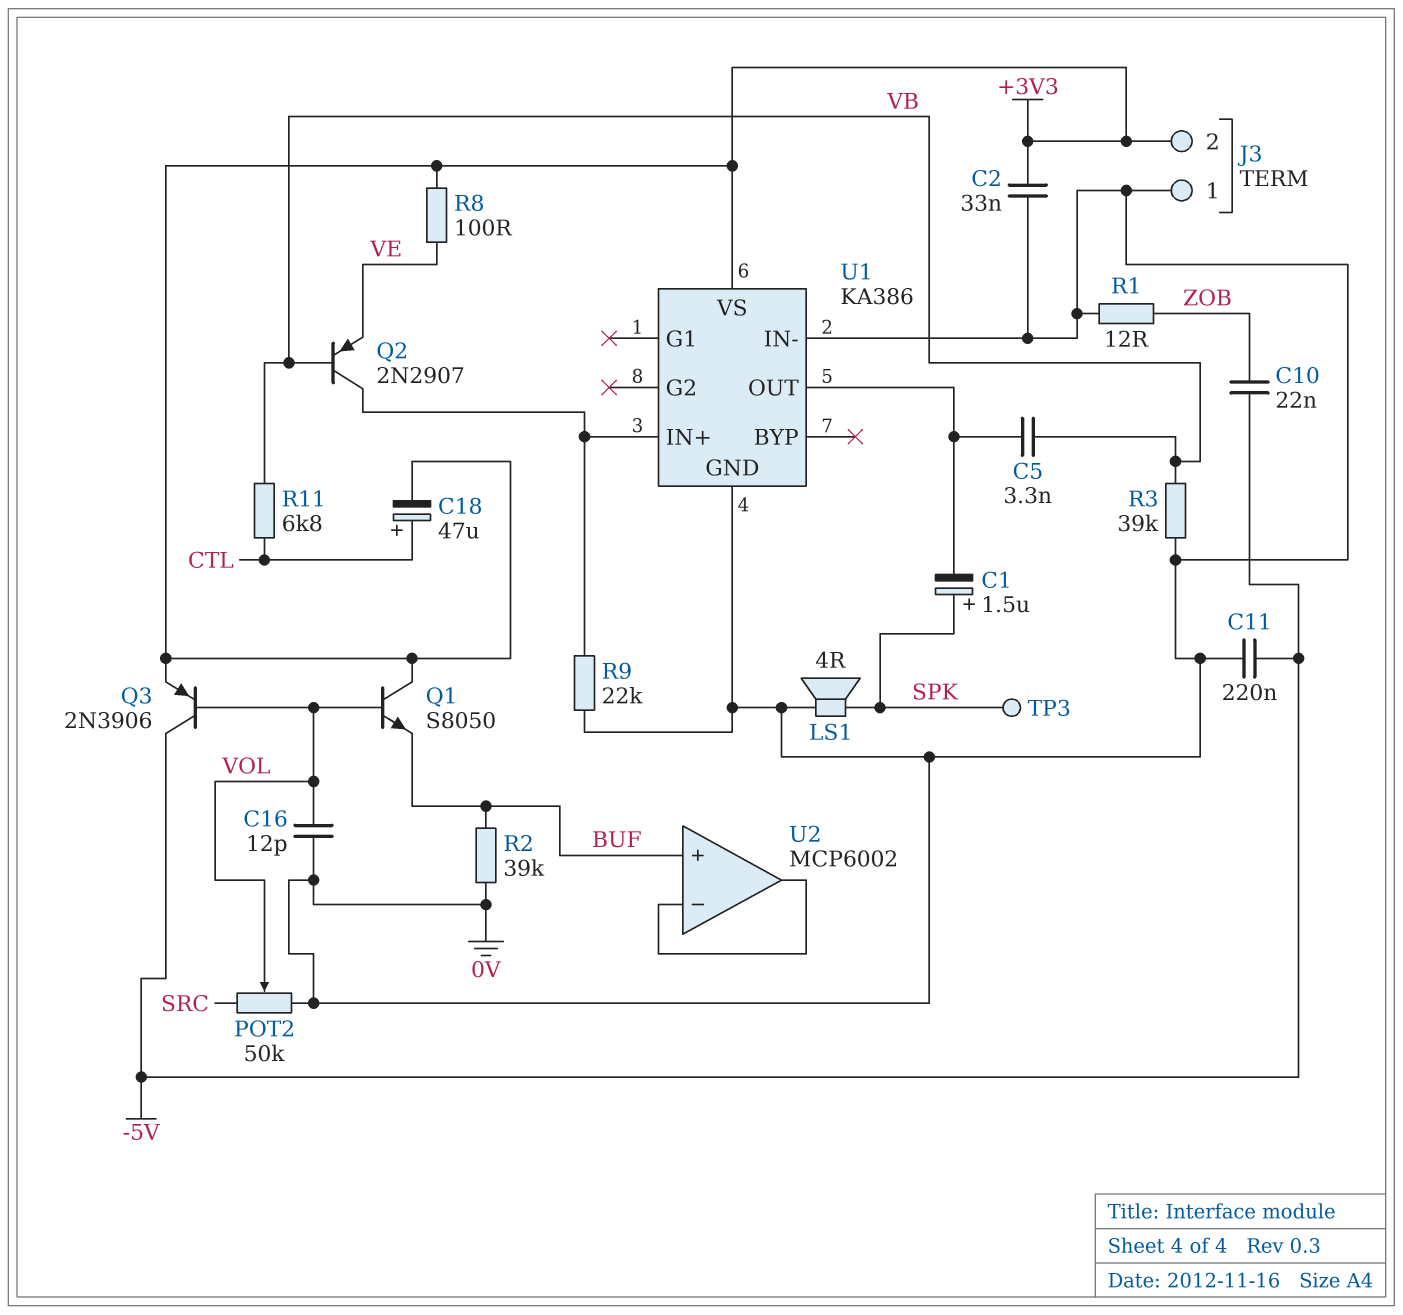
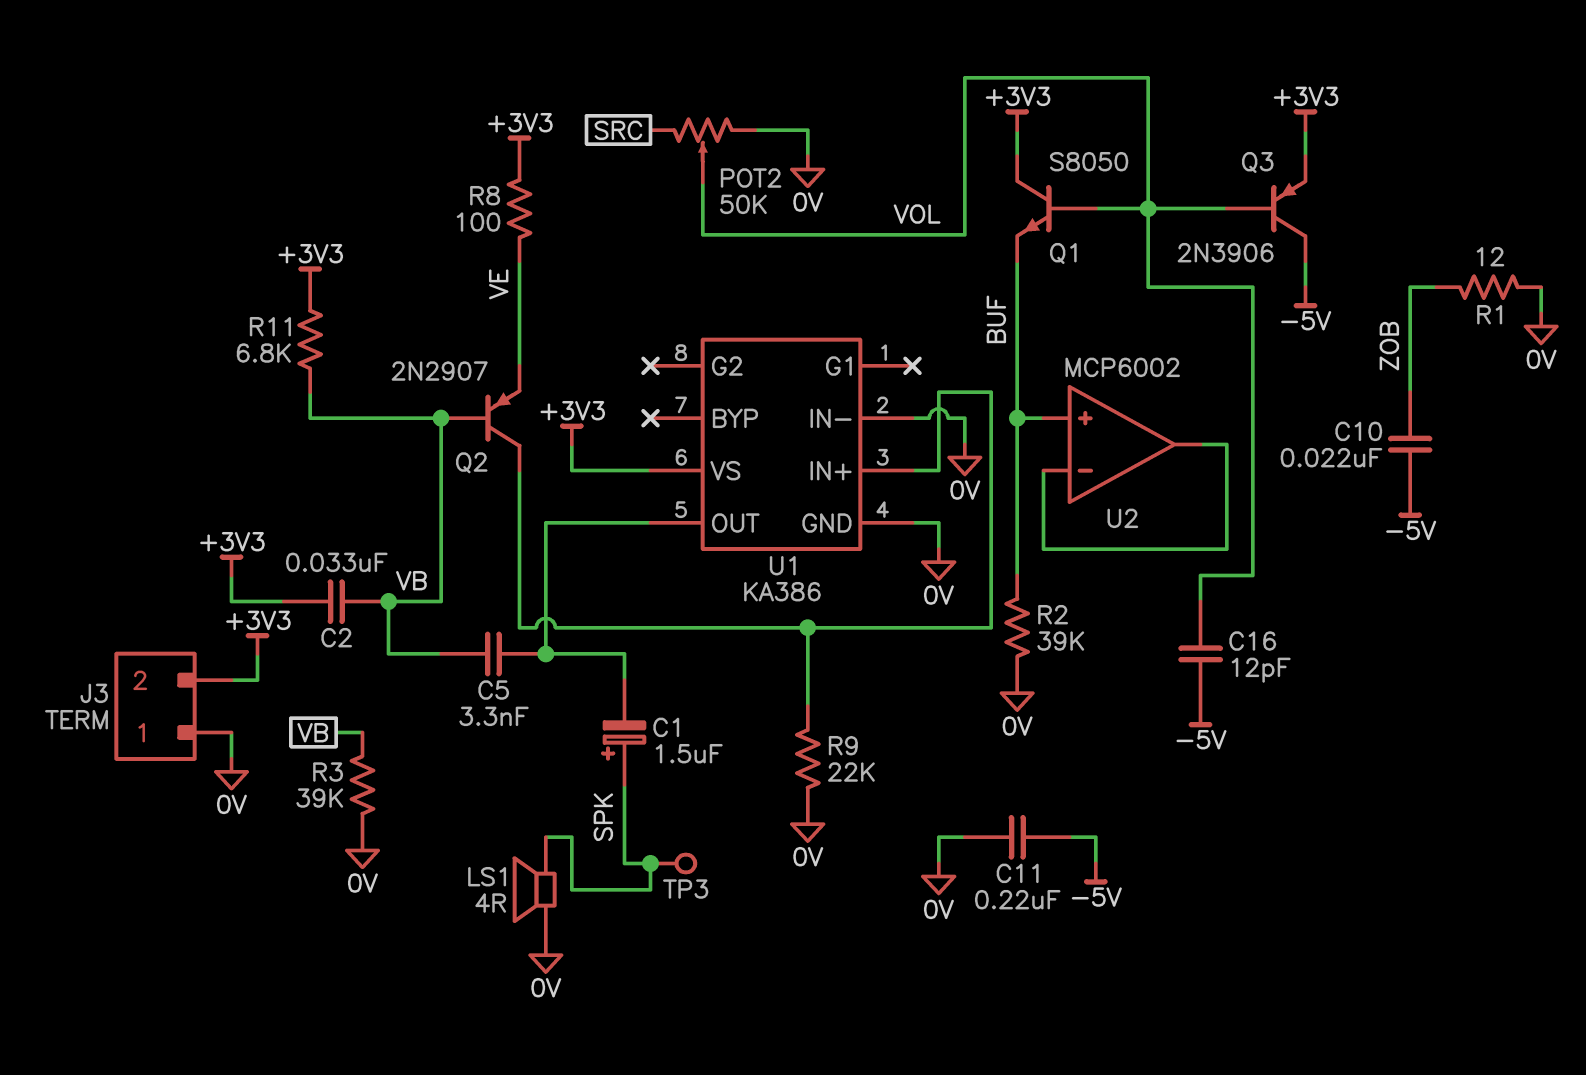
C2: 33nF (+3V3, 0V) -> 33nF (+3V3, VB)
C16: 12pF (0V, VOL) -> 12pF (-5V, VOL)
C18: 47uF (plus CTL, minus +3V3) -> none
R11: 6.8k (CTL, VB) -> 6.8k (+3V3, VB)

